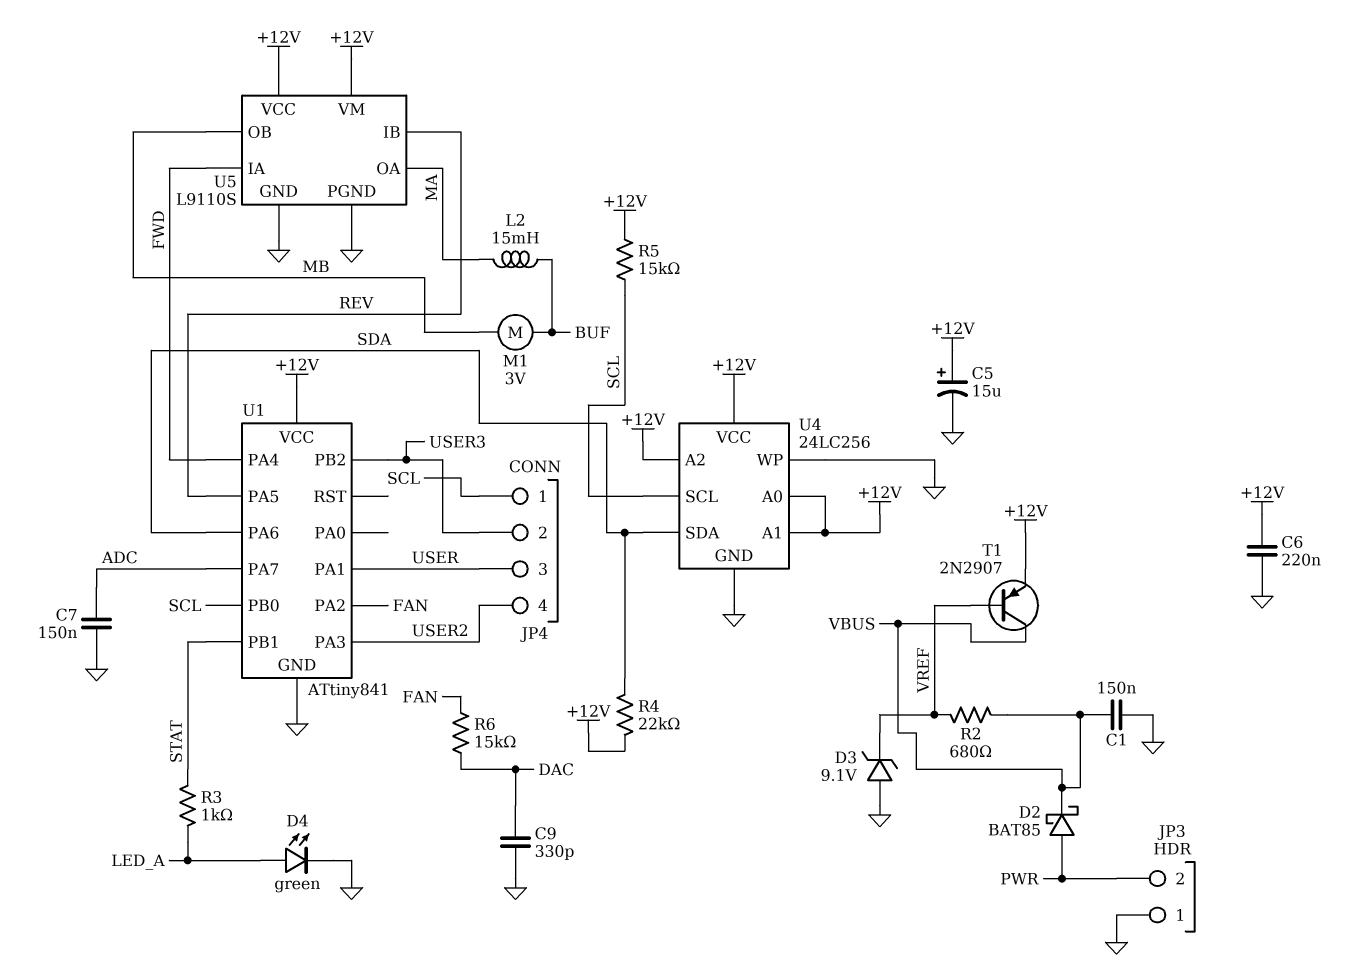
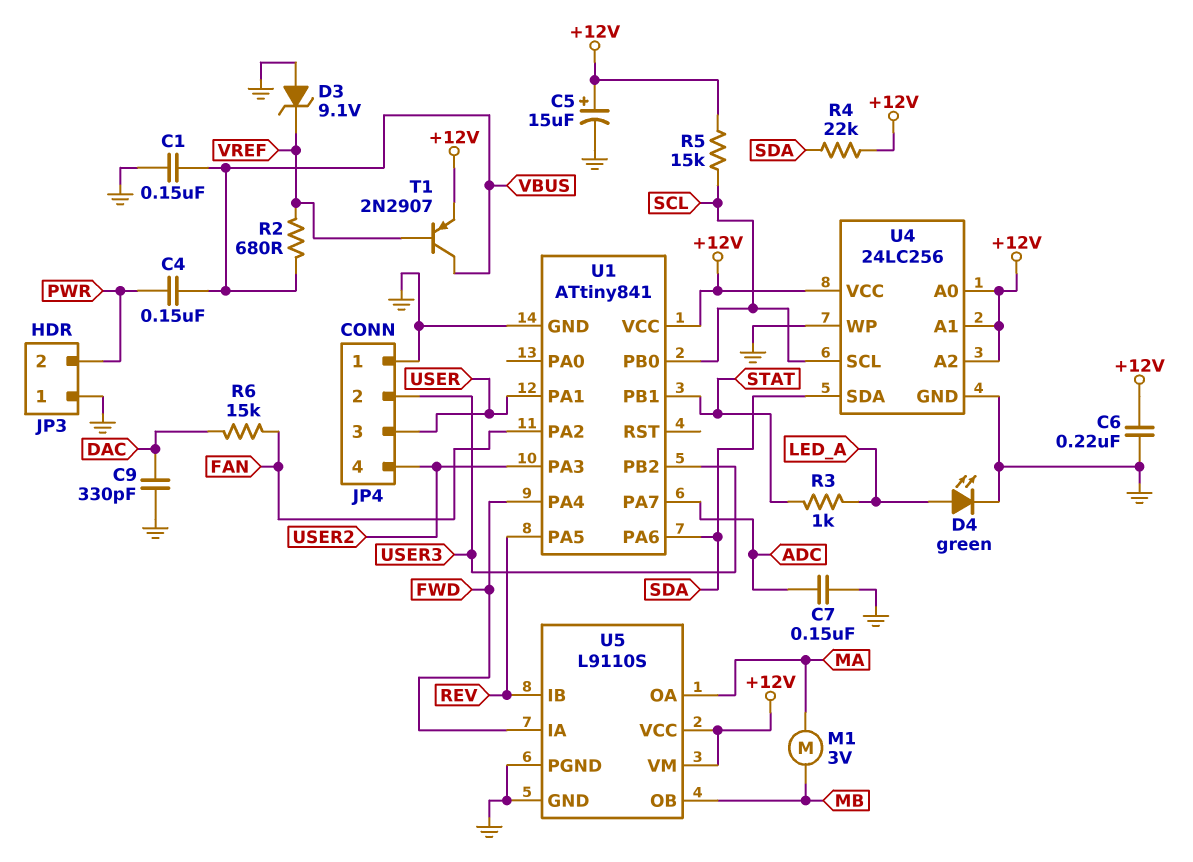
C4: none -> 150nF (PWR, VBUS)
D2: schottky BAT85 (A PWR, K VBUS) -> none
JP4 pin 1: SCL -> GND
L2: 15mH (BUF, MA) -> none
M1: motor 3V (BUF, MB) -> motor 3V (MA, MB)

